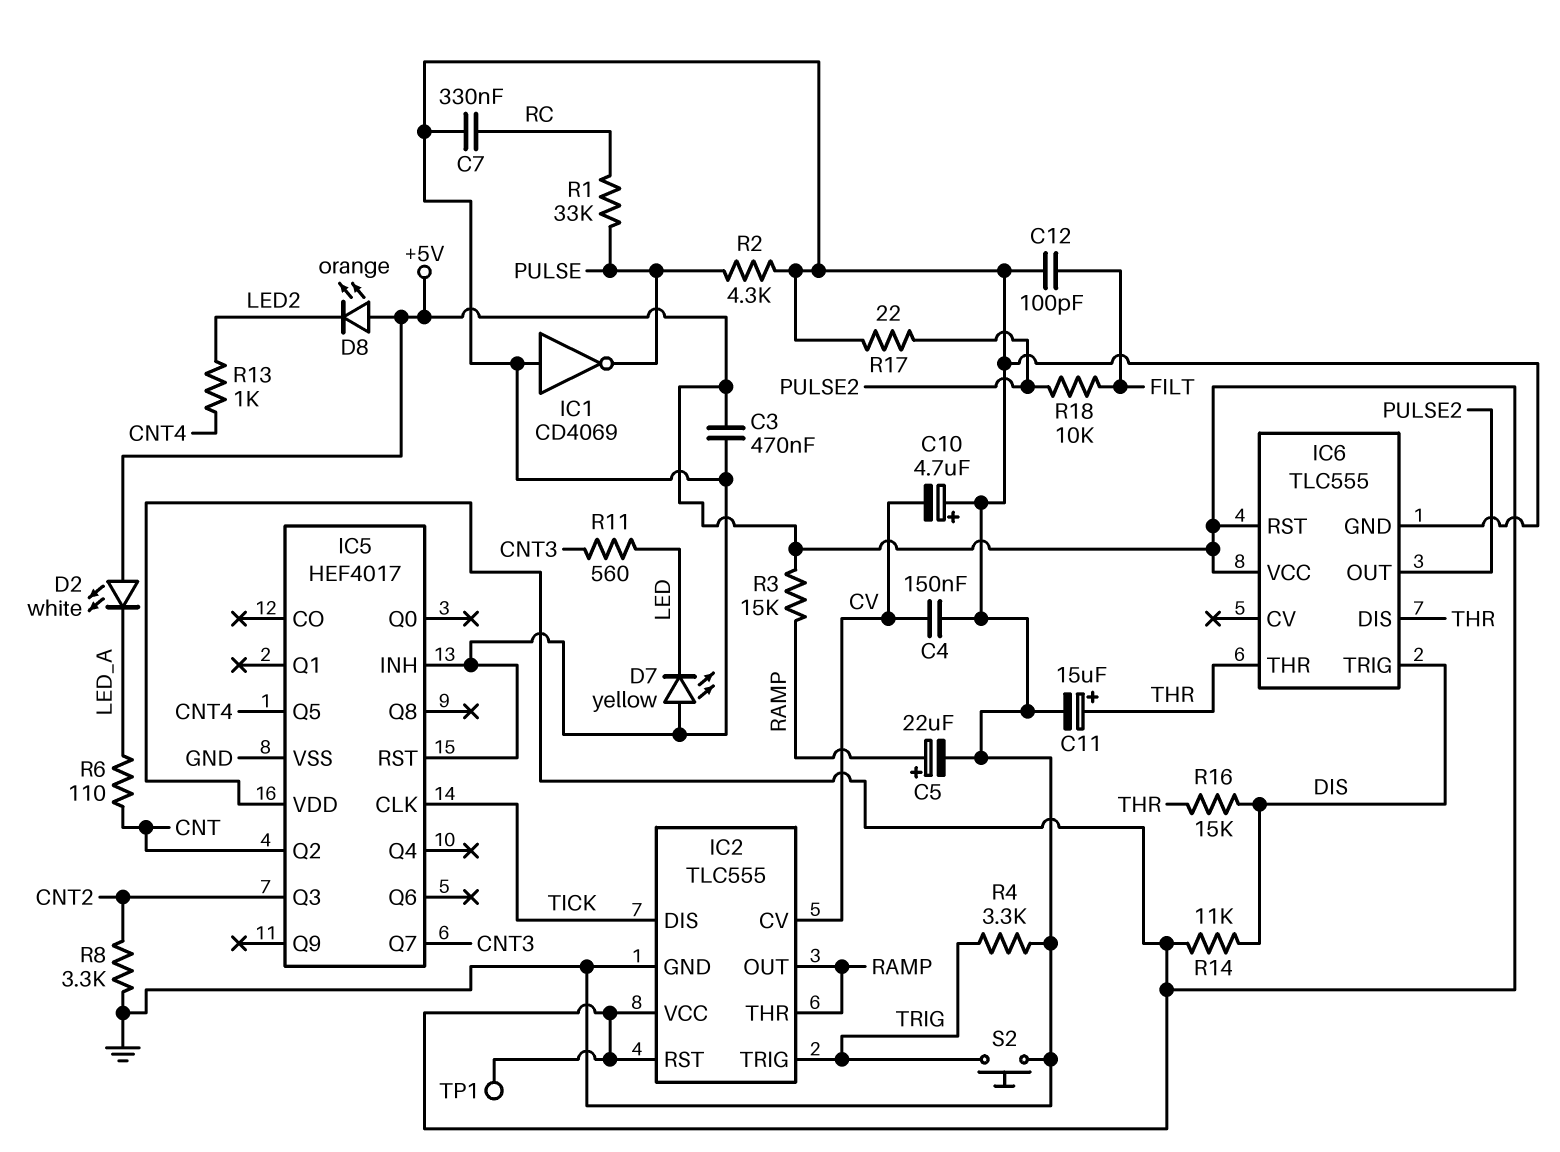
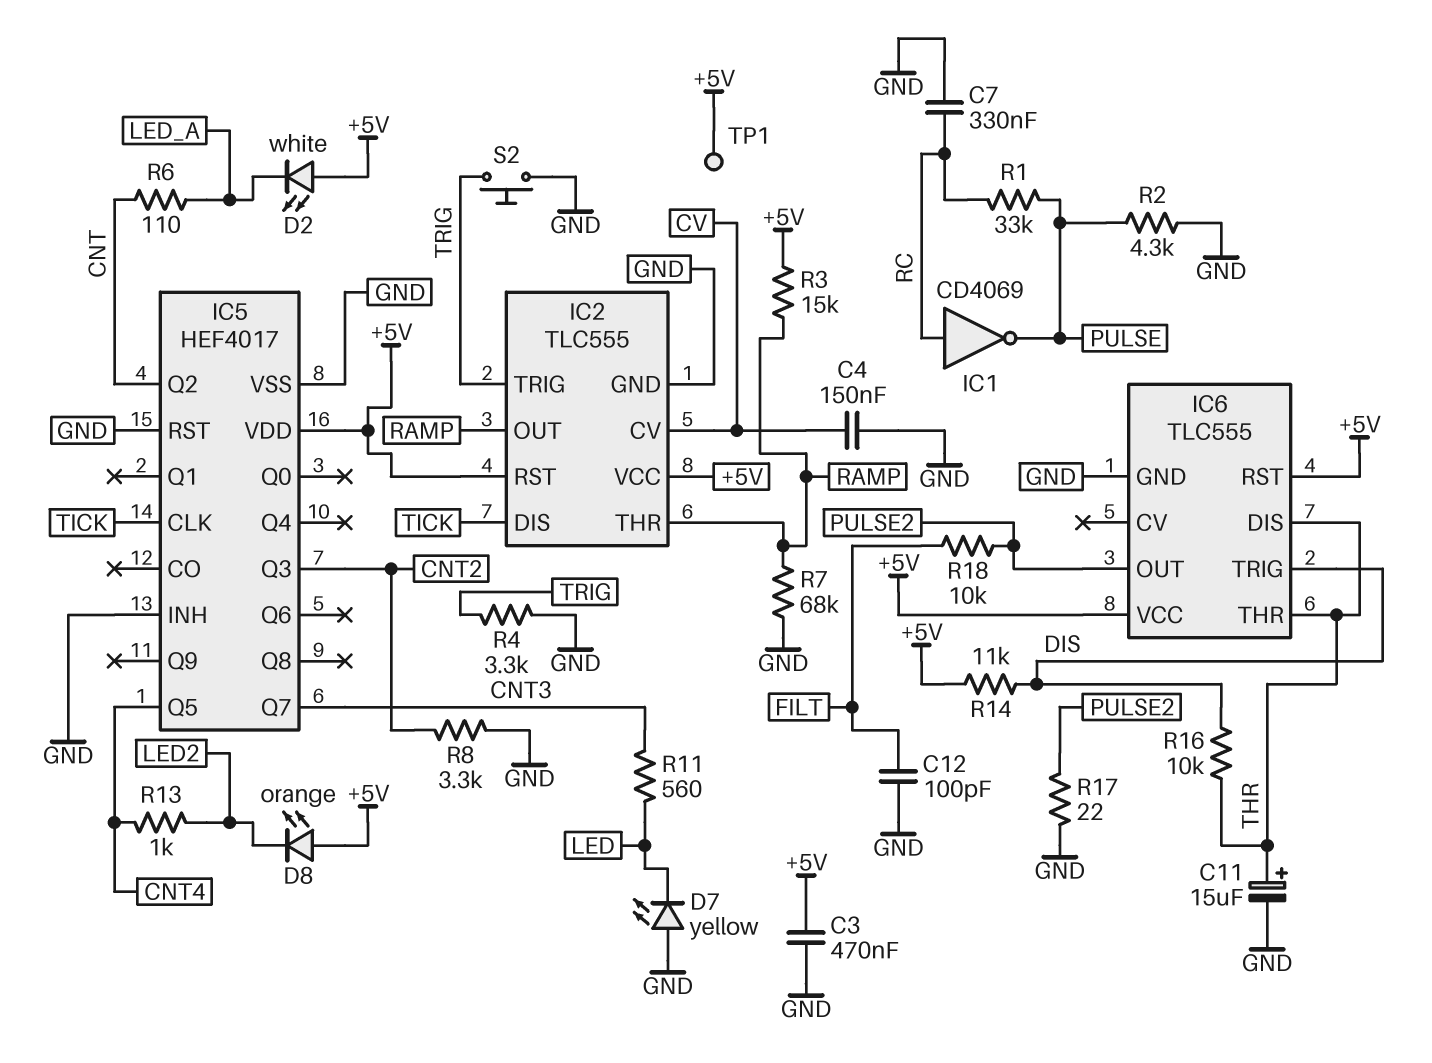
C5: 22uF (plus RAMP, minus GND) -> none
C10: 4.7uF (plus GND, minus CV) -> none
IC1: NOT CD4069 (in GND, out PULSE) -> NOT CD4069 (in RC, out PULSE)
R7: none -> 68k (GND, RAMP)
R16: 15k (DIS, THR) -> 10k (DIS, THR)

